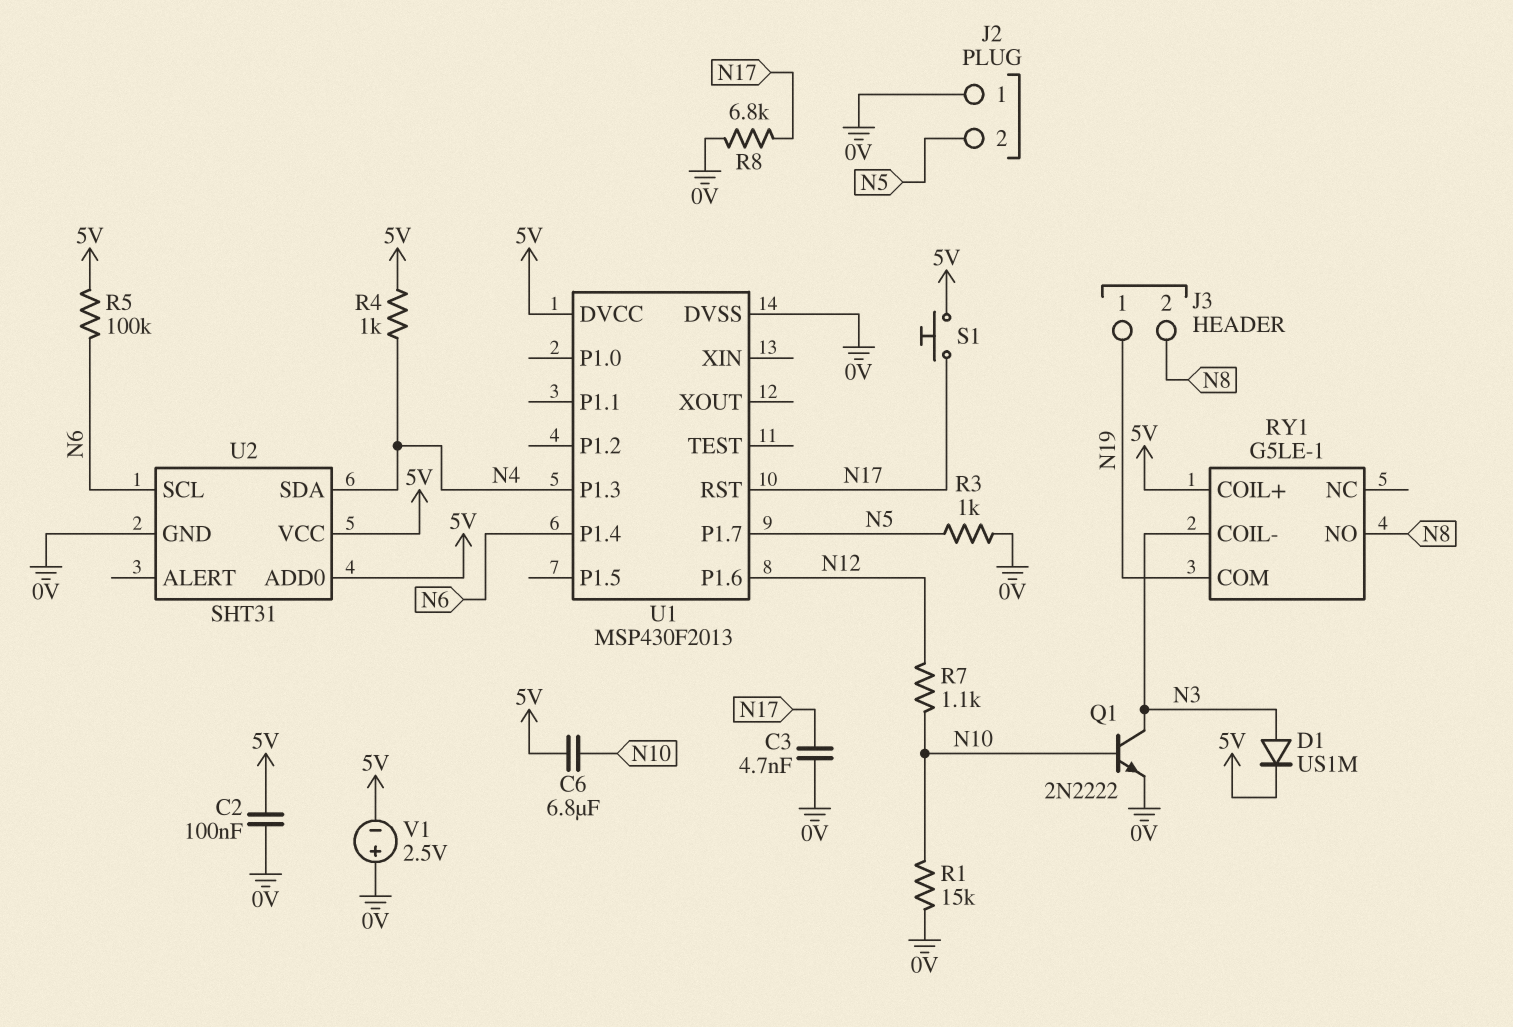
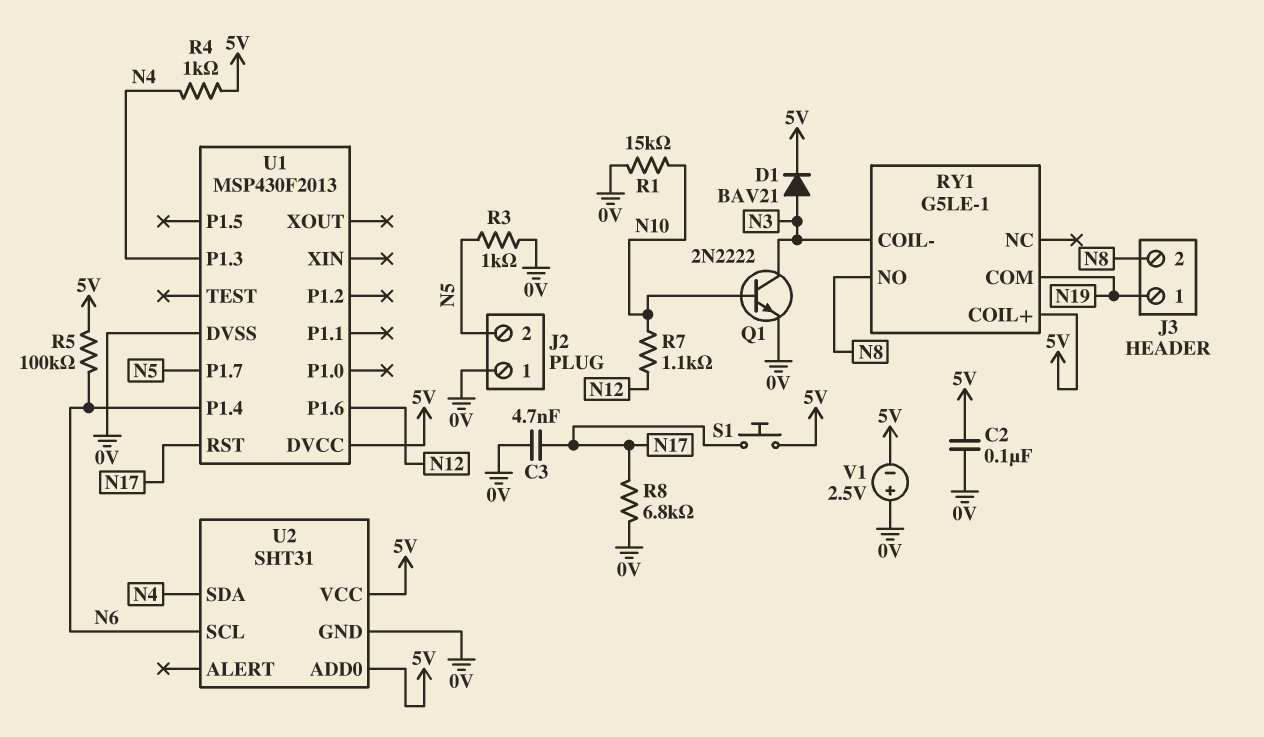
C6: 6.8uF (5V, N10) -> none
D1: diode US1M (A N3, K 5V) -> diode BAV21 (A N3, K 5V)

